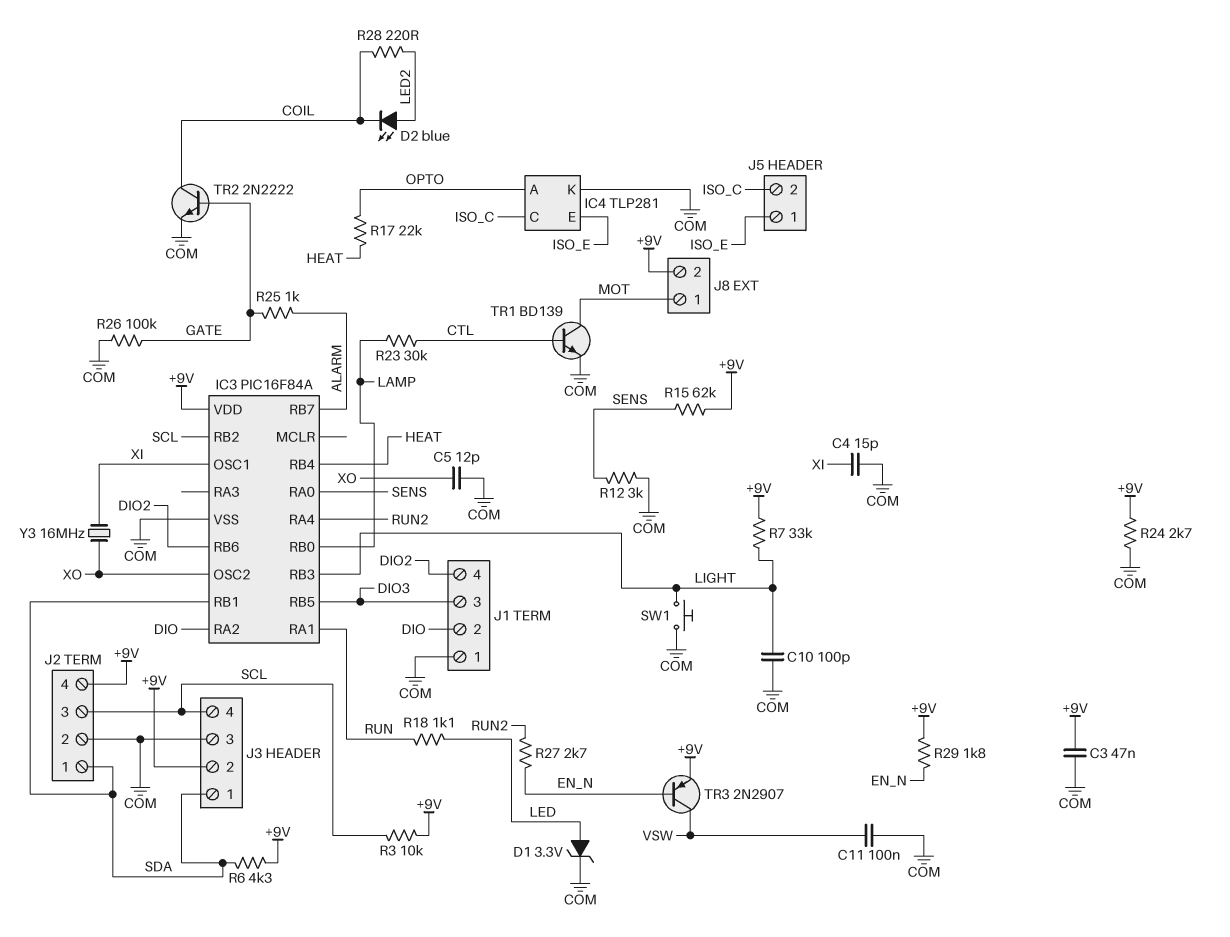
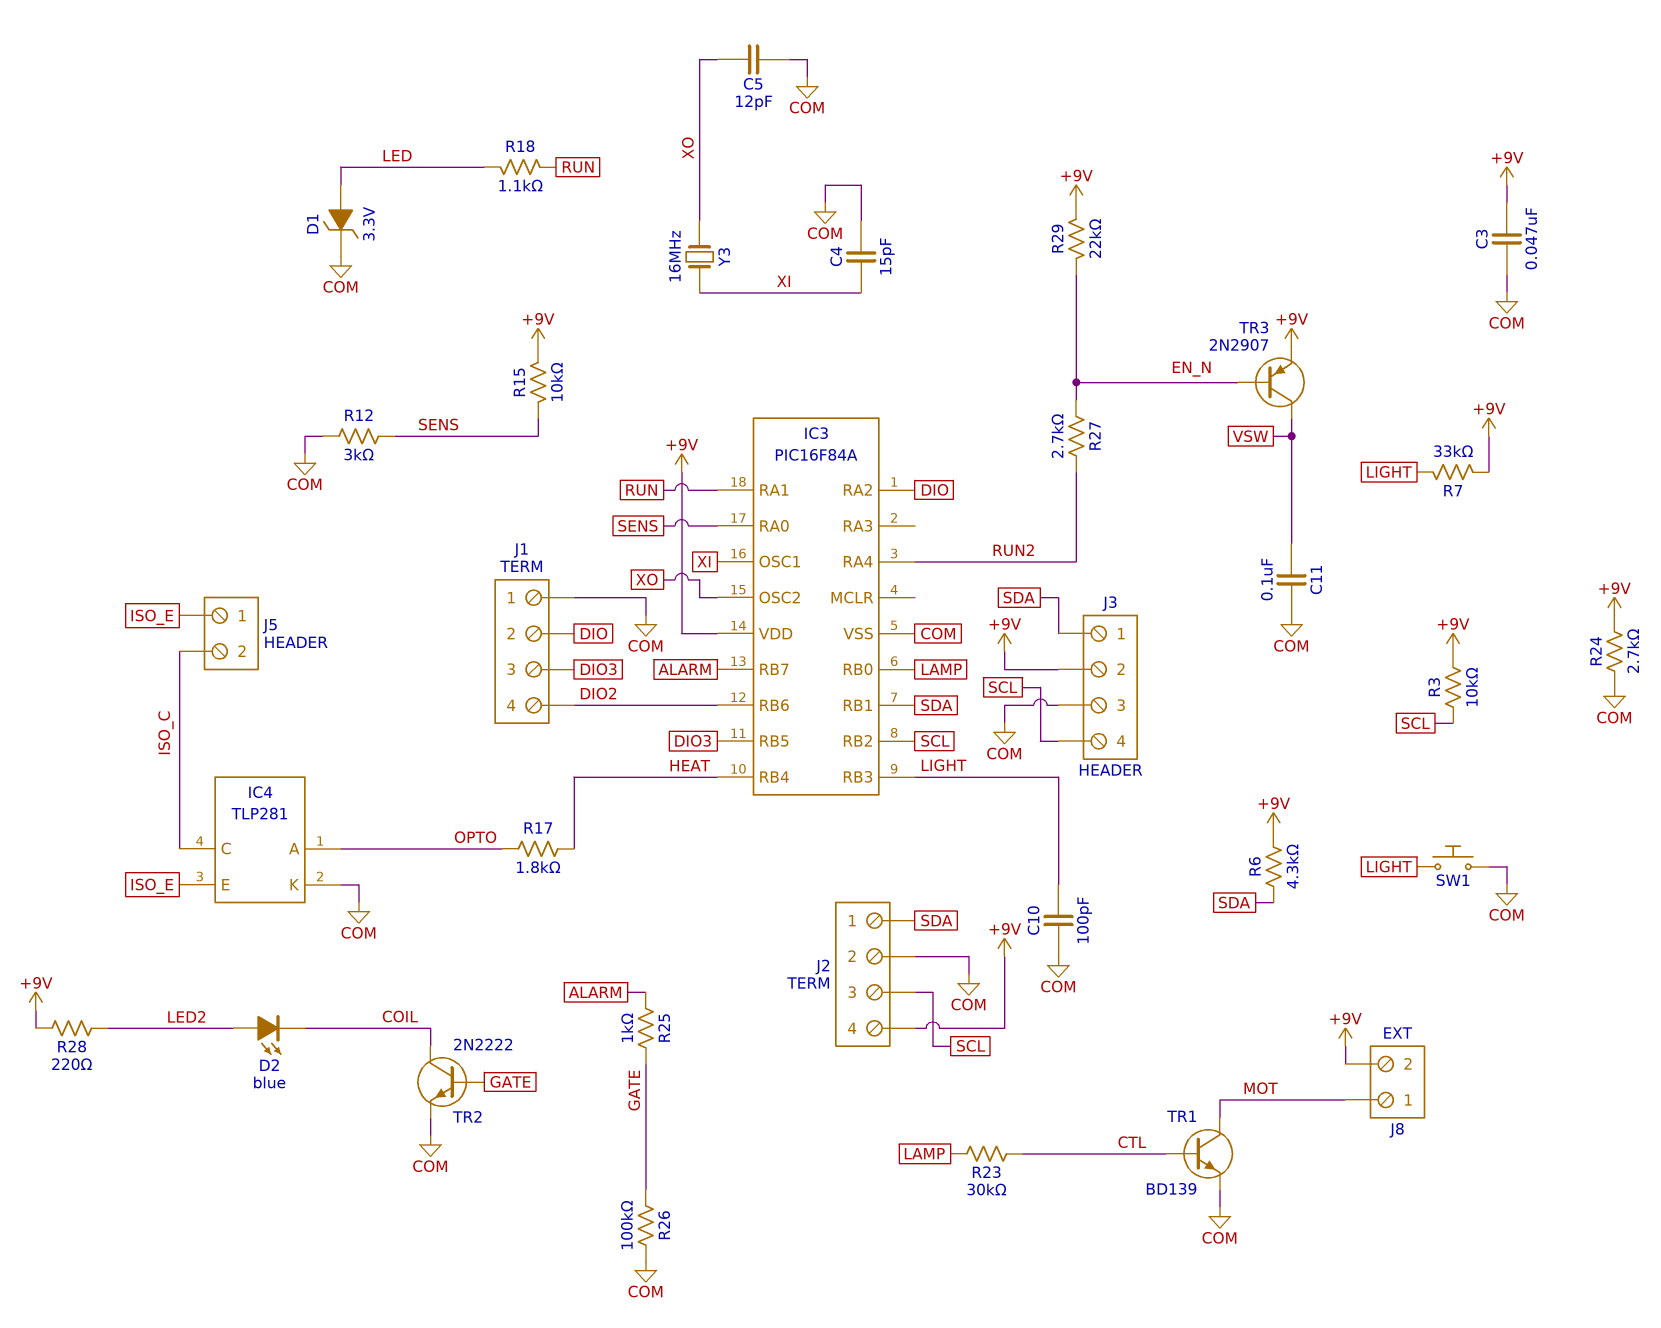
R15: 62k (+9V, SENS) -> 10k (+9V, SENS)
R17: 22k (HEAT, OPTO) -> 1.8k (HEAT, OPTO)
R28: 220 (COIL, LED2) -> 220 (+9V, LED2)
R29: 1.8k (+9V, EN_N) -> 22k (+9V, EN_N)

